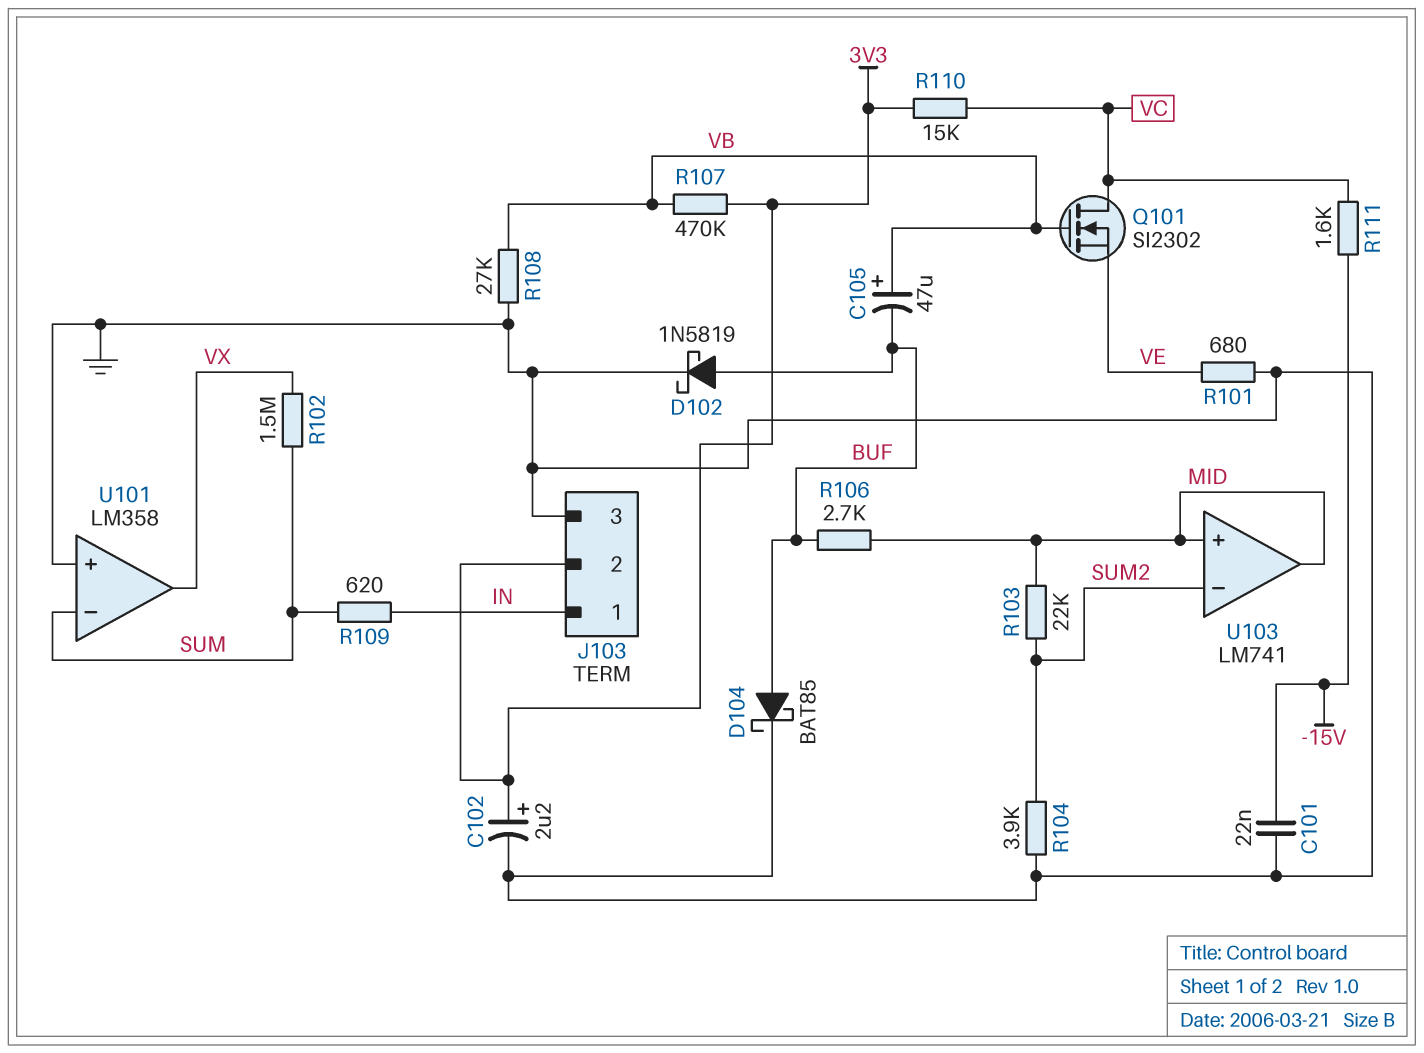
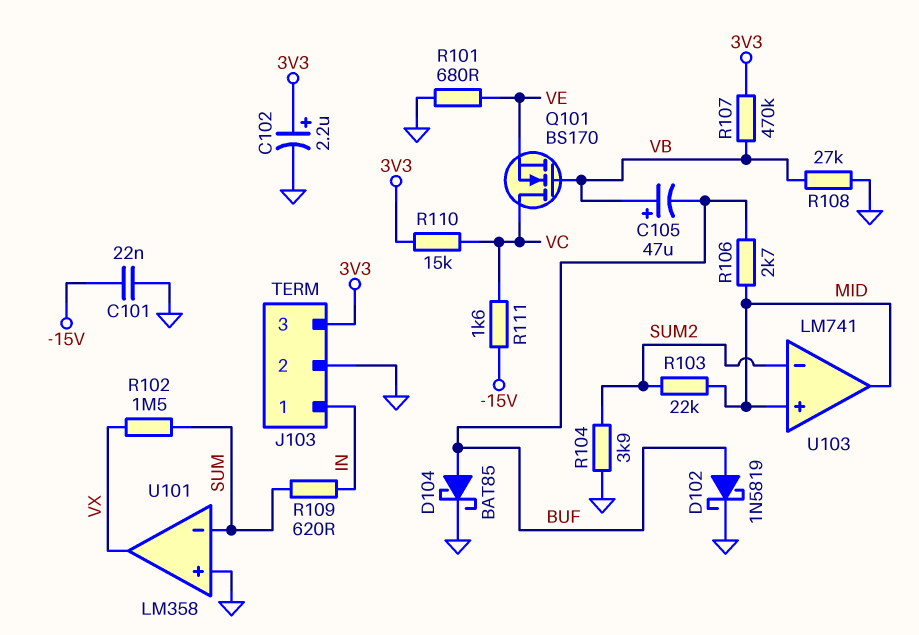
J103 pin 2: 3V3 -> GND
J103 pin 3: GND -> 3V3
Q101: NMOS SI2302 (G VB, D VC, S VE) -> NMOS BS170 (G VB, D VC, S VE)

